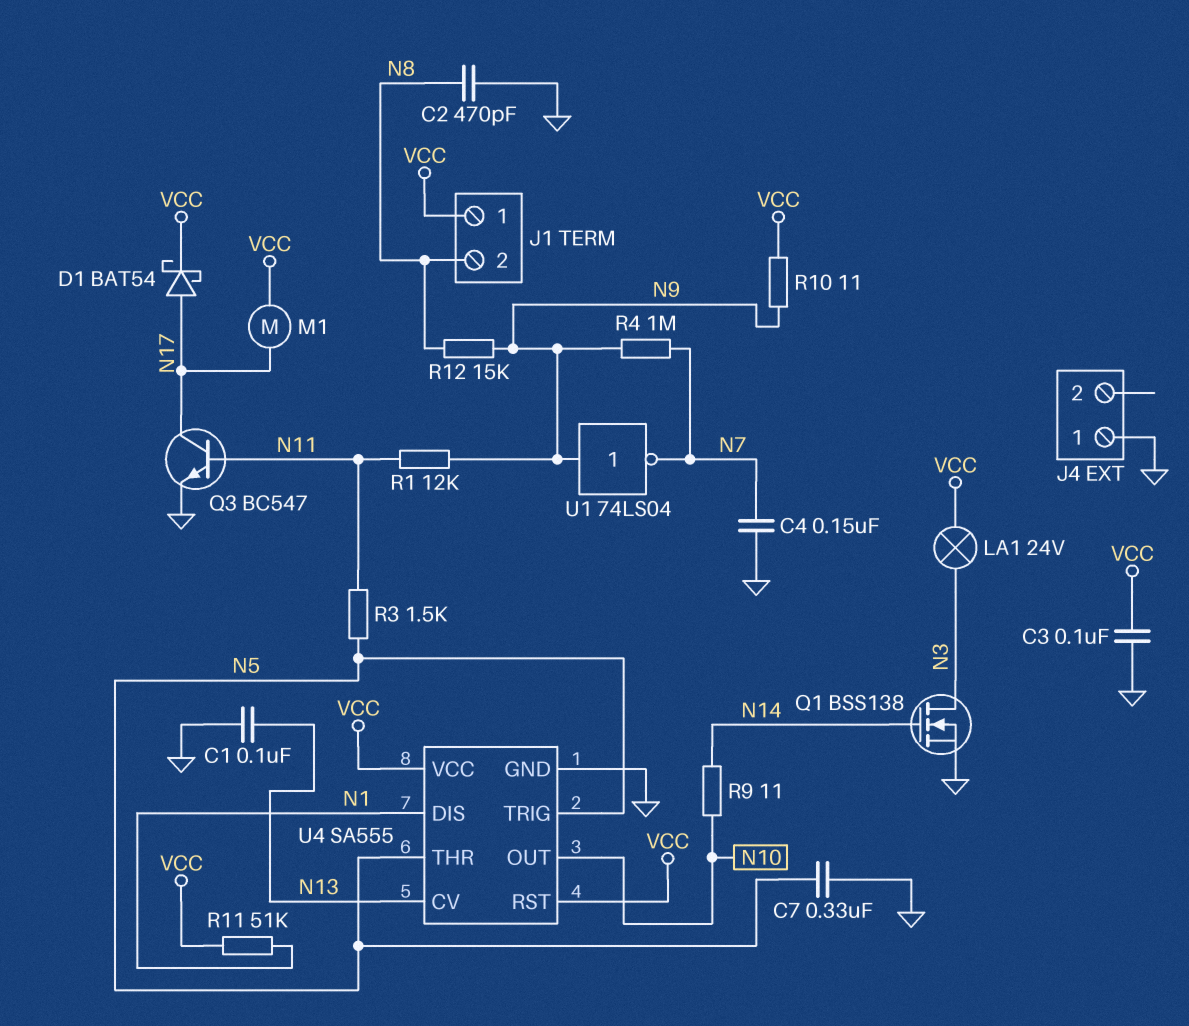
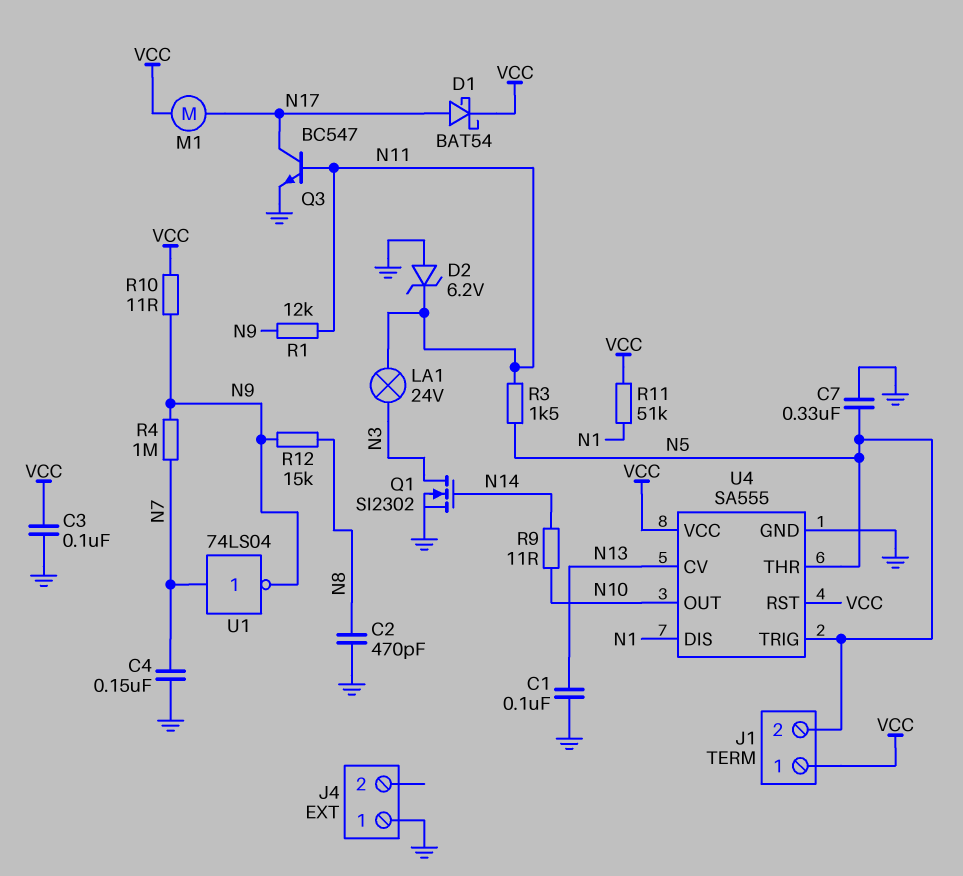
D2: none -> zener 6.2V (A GND, K N11)
J1 pin 2: N8 -> N5
LA1: lamp 24V (N3, VCC) -> lamp 24V (N3, N11)
Q1: NMOS BSS138 (G N14, D N3, S GND) -> NMOS SI2302 (G N14, D N3, S GND)
U1: NOT 74LS04 (in N9, out N7) -> NOT 74LS04 (in N7, out N9)

